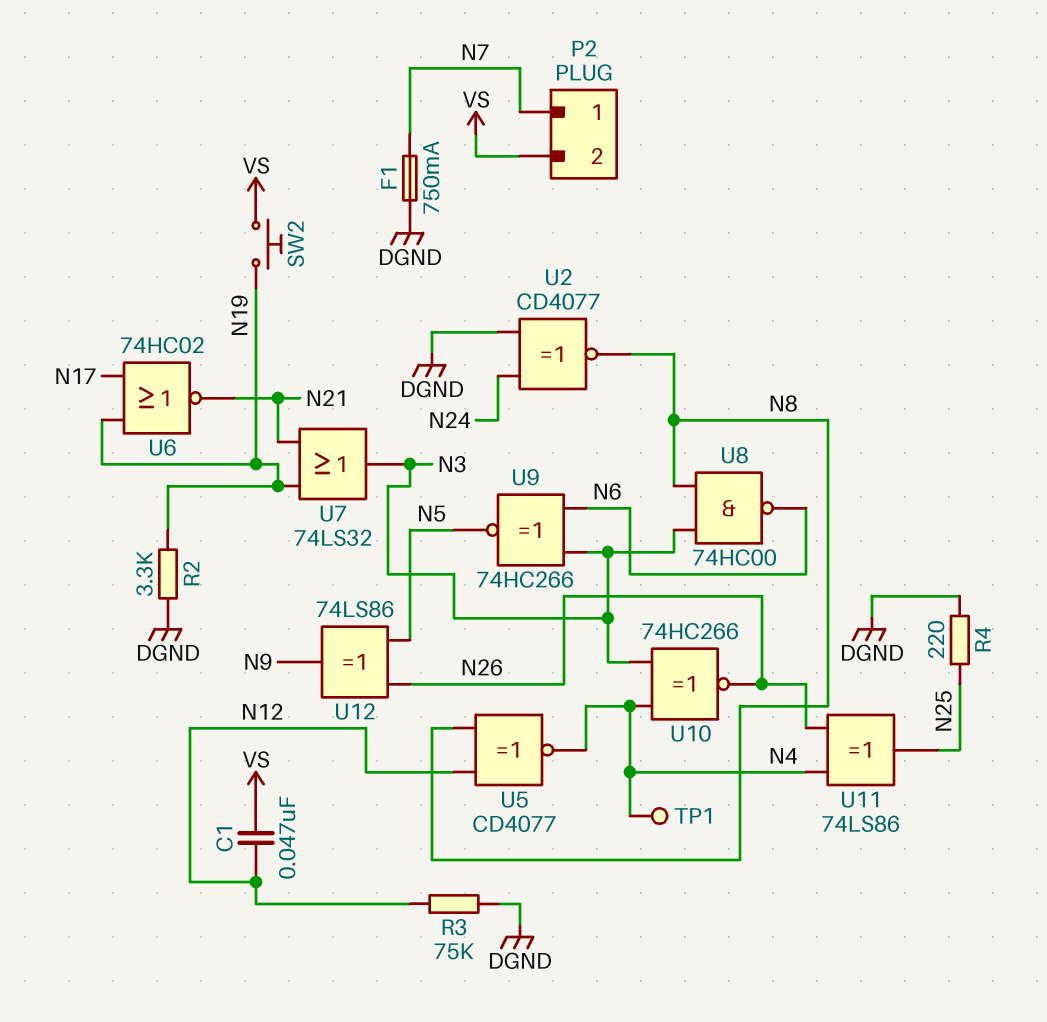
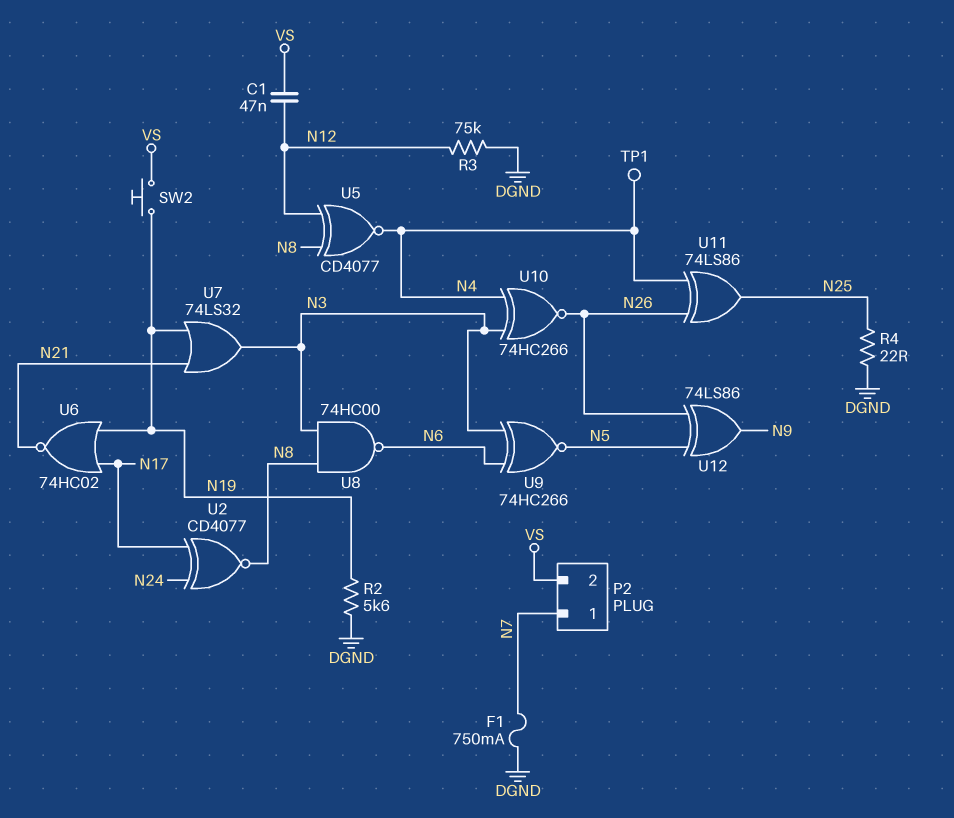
R2: 3.3k (DGND, N19) -> 5.6k (DGND, N19)
R4: 220 (DGND, N25) -> 22 (DGND, N25)
U2: XNOR CD4077 (in DGND, in N24, out N8) -> XNOR CD4077 (in N17, in N24, out N8)

